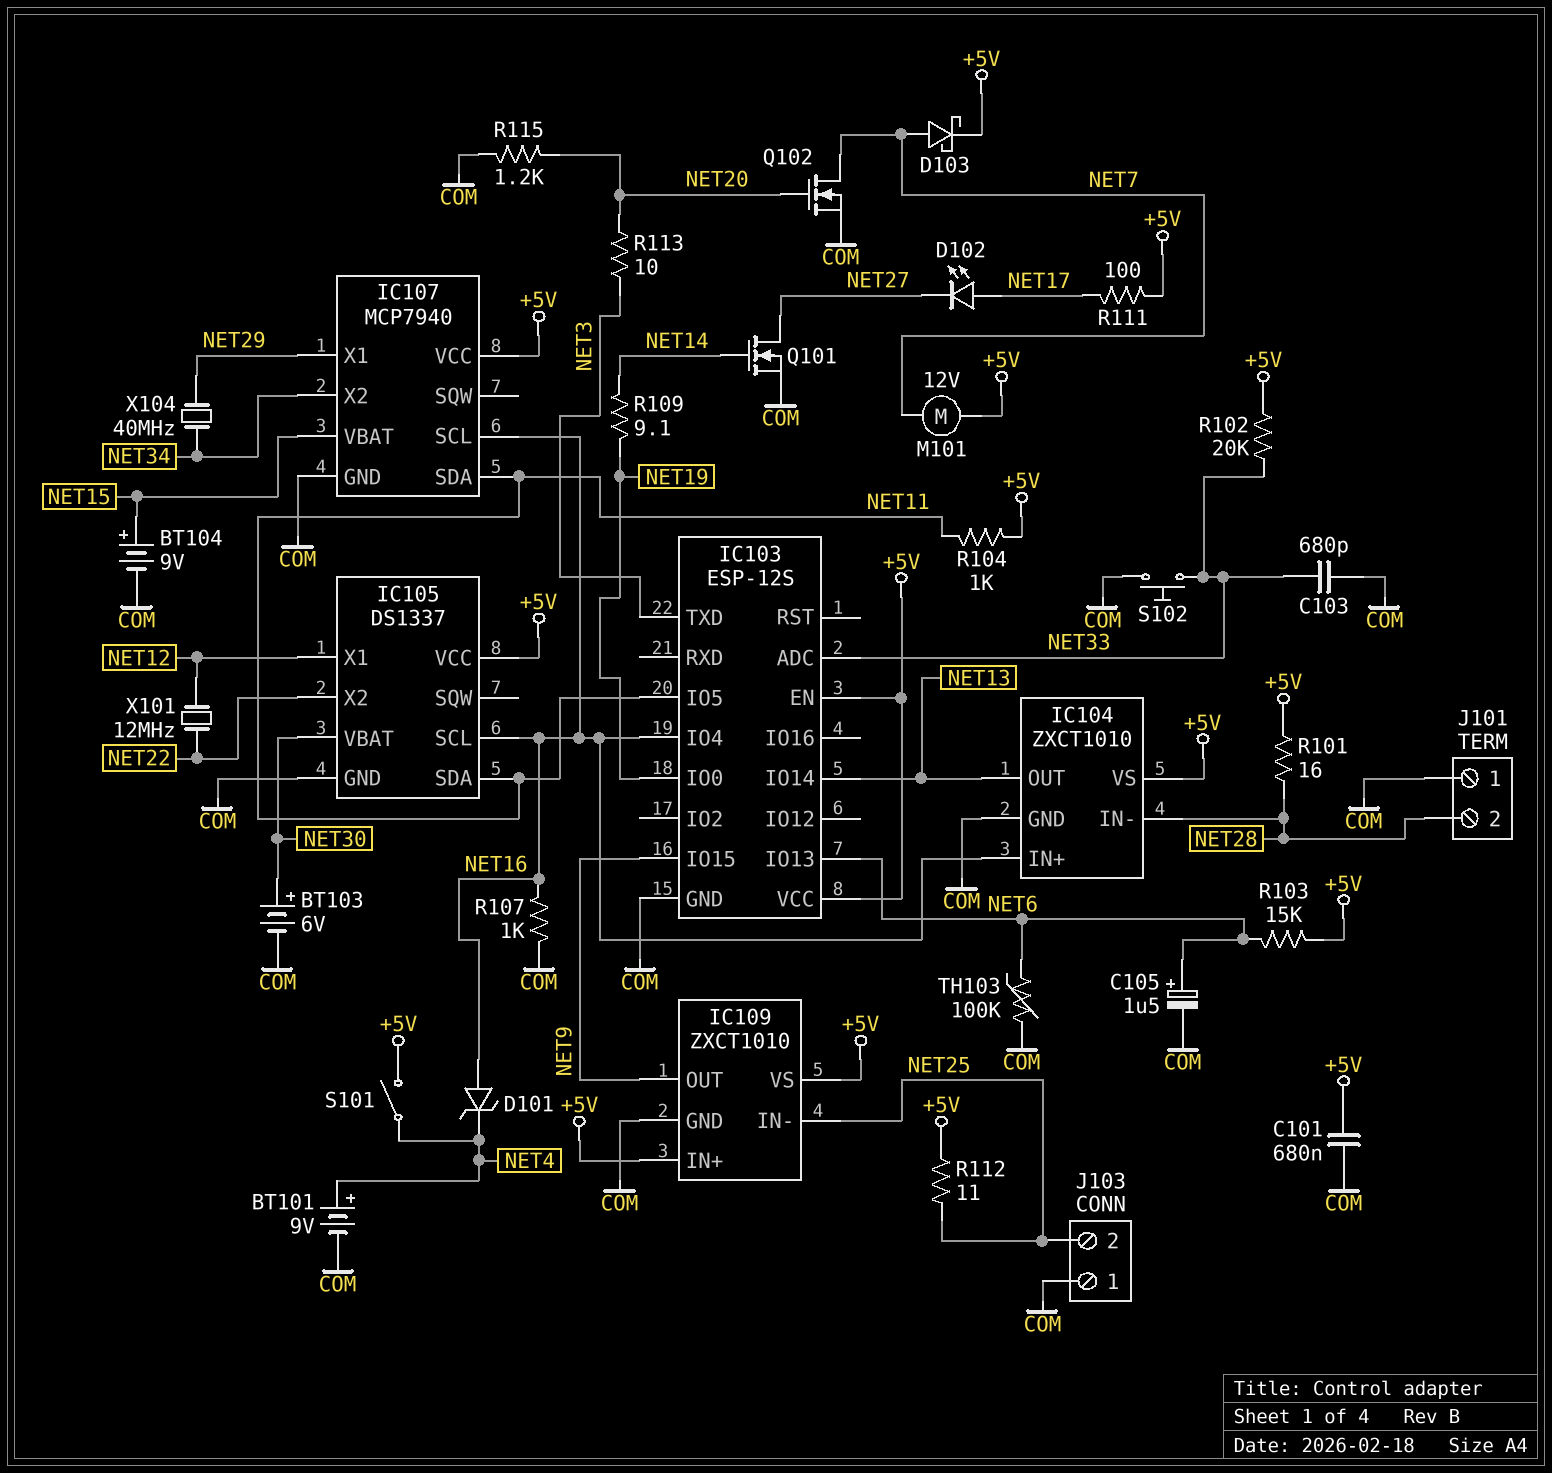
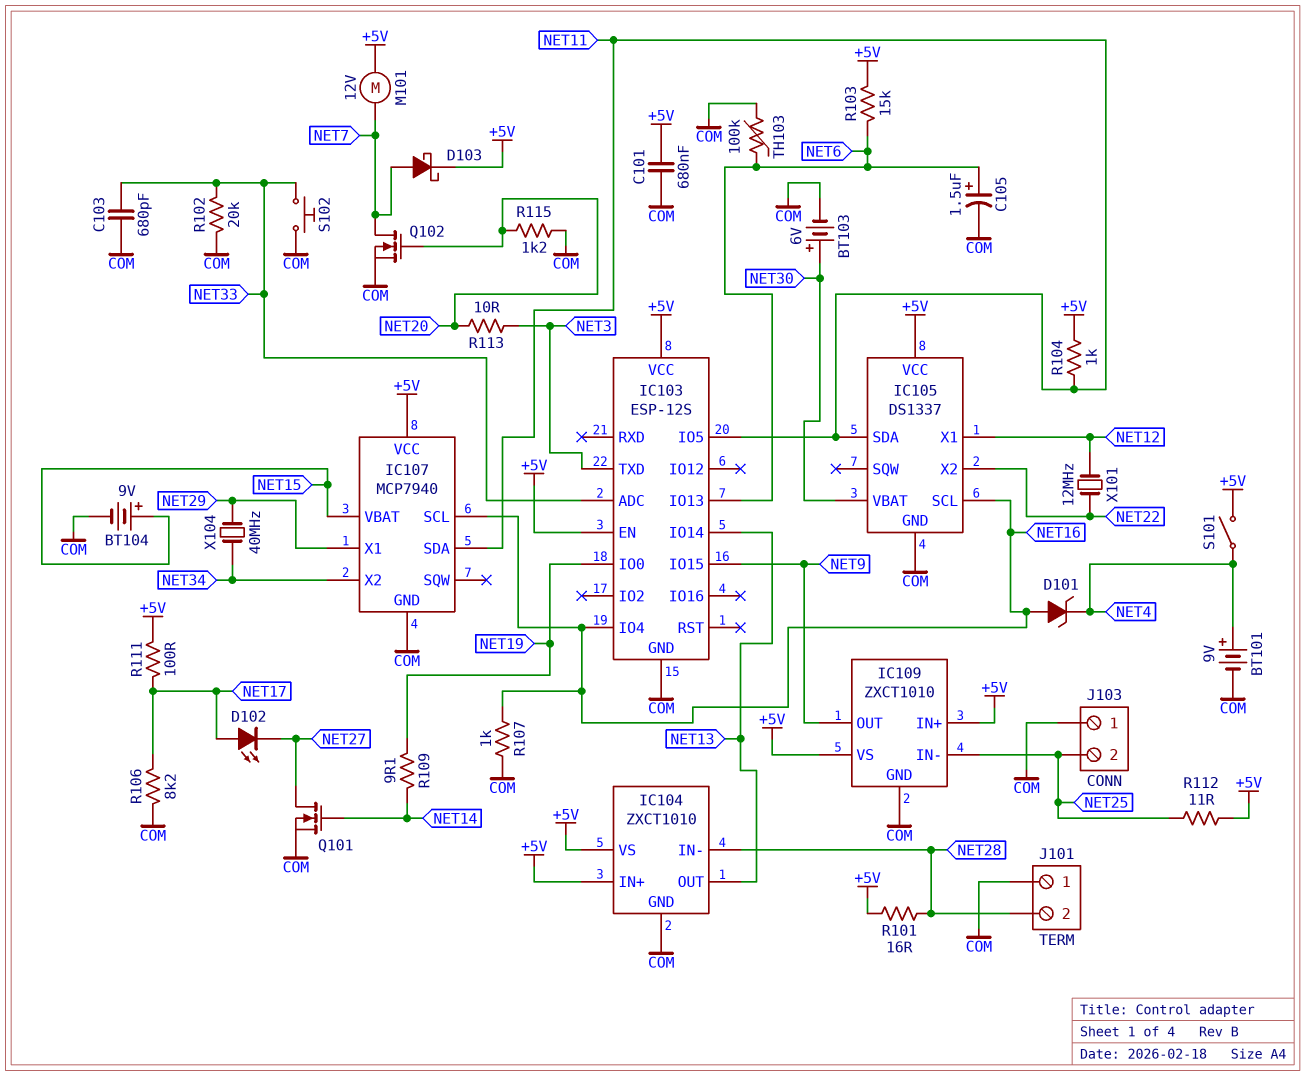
IC104 pin IN+: NET16 -> +5V
R102: 20k (+5V, NET33) -> 20k (COM, NET33)
R106: none -> 8.2k (COM, NET17)

